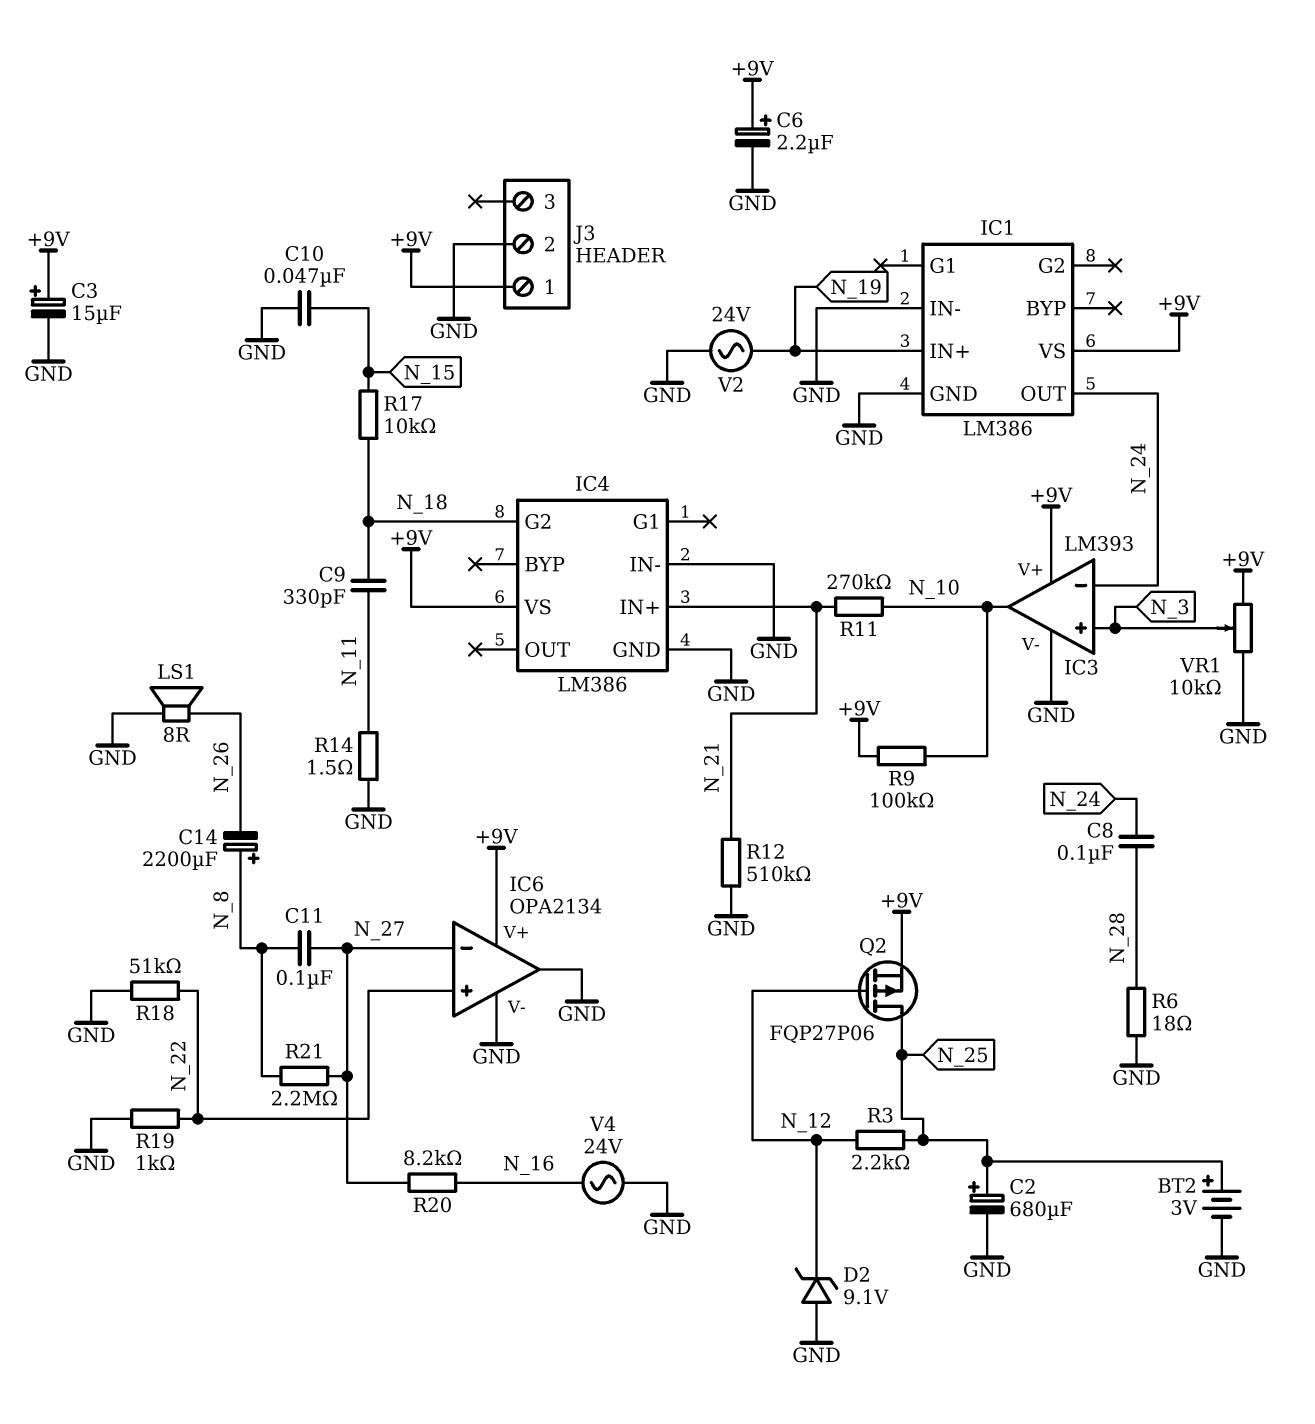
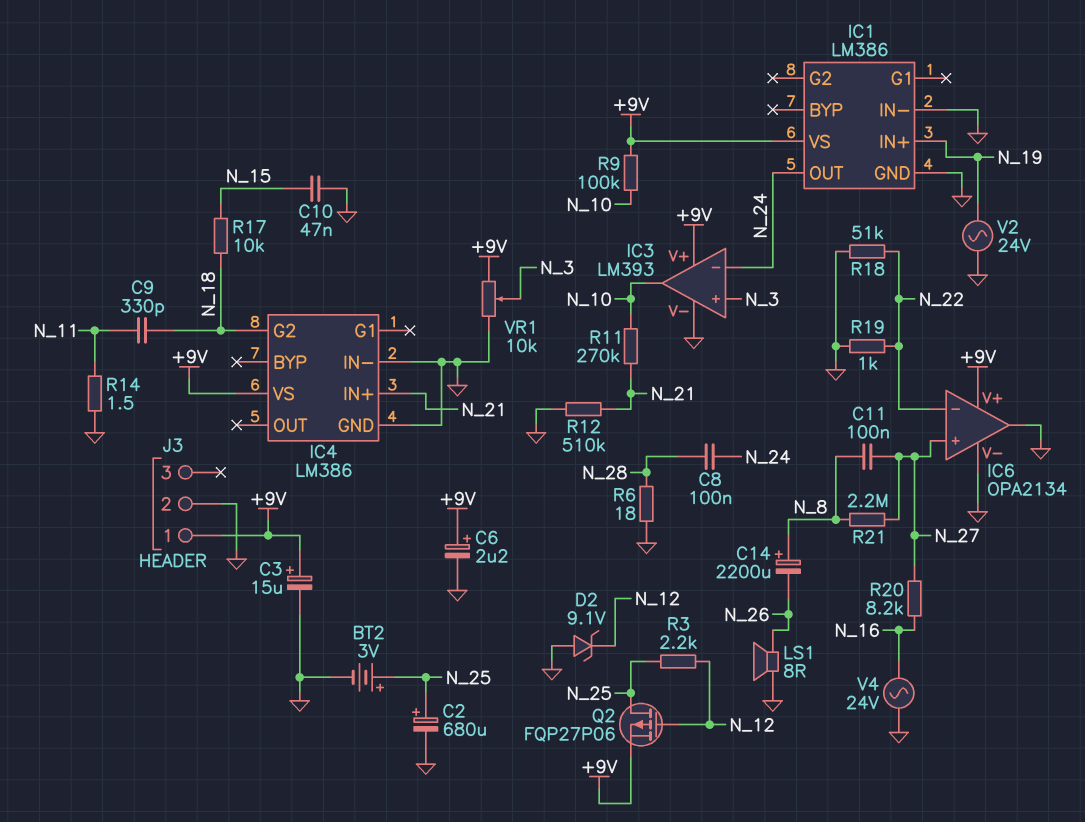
IC6 pin in+: N_22 -> N_27
IC6 pin in-: N_27 -> N_22

